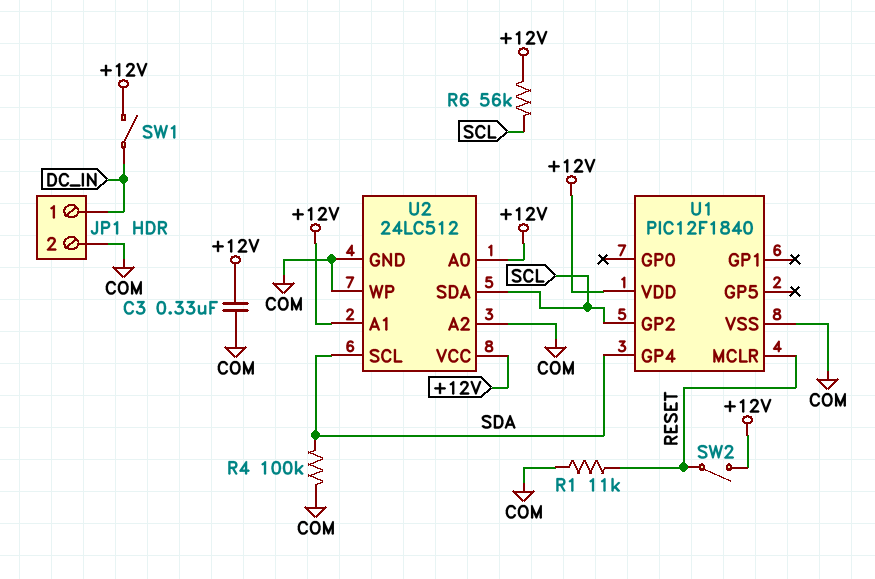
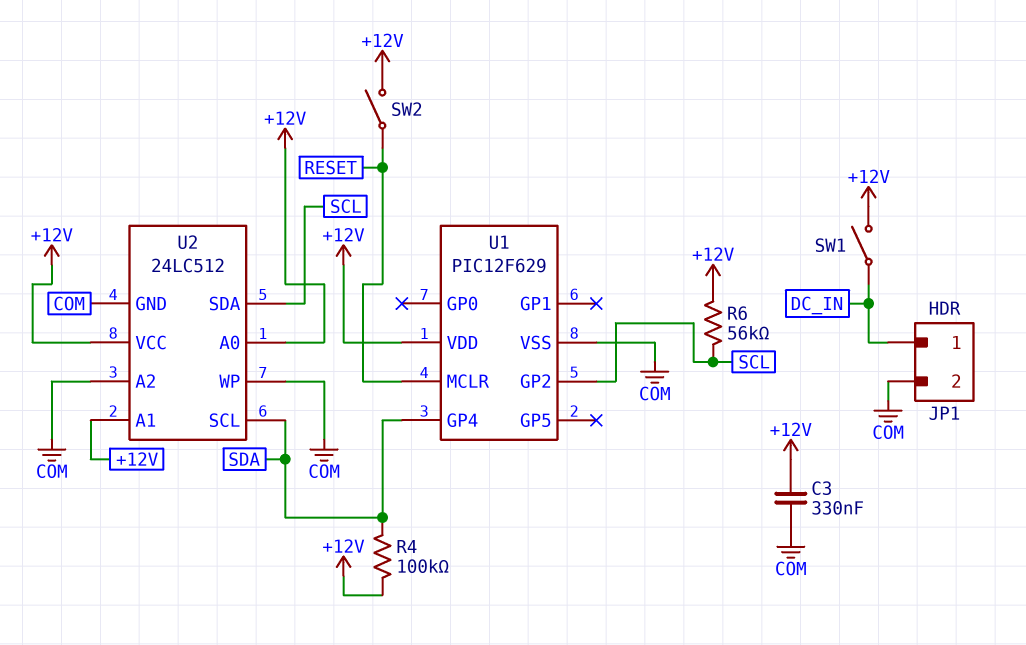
R1: 11k (COM, RESET) -> none
R4: 100k (COM, SDA) -> 100k (+12V, SDA)
U1: PIC12F1840 -> PIC12F629

